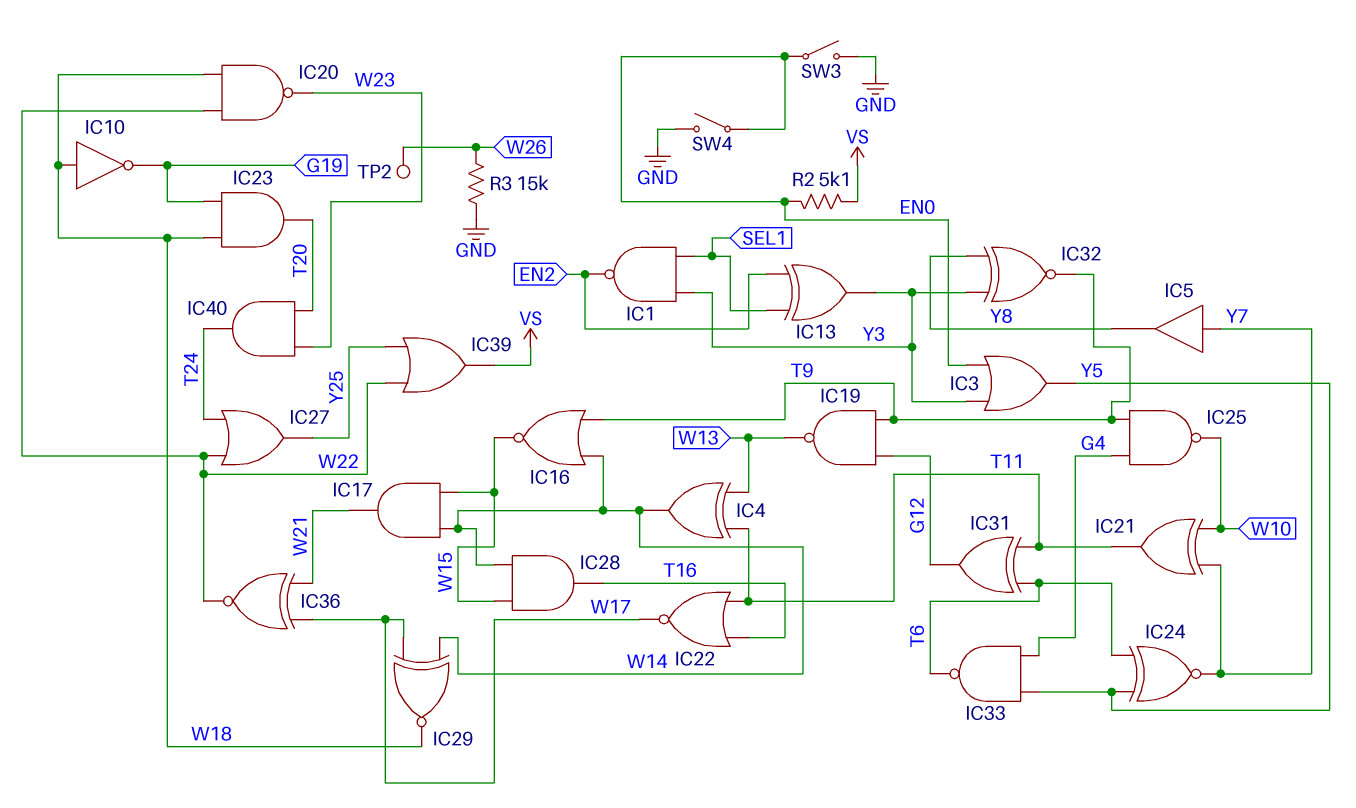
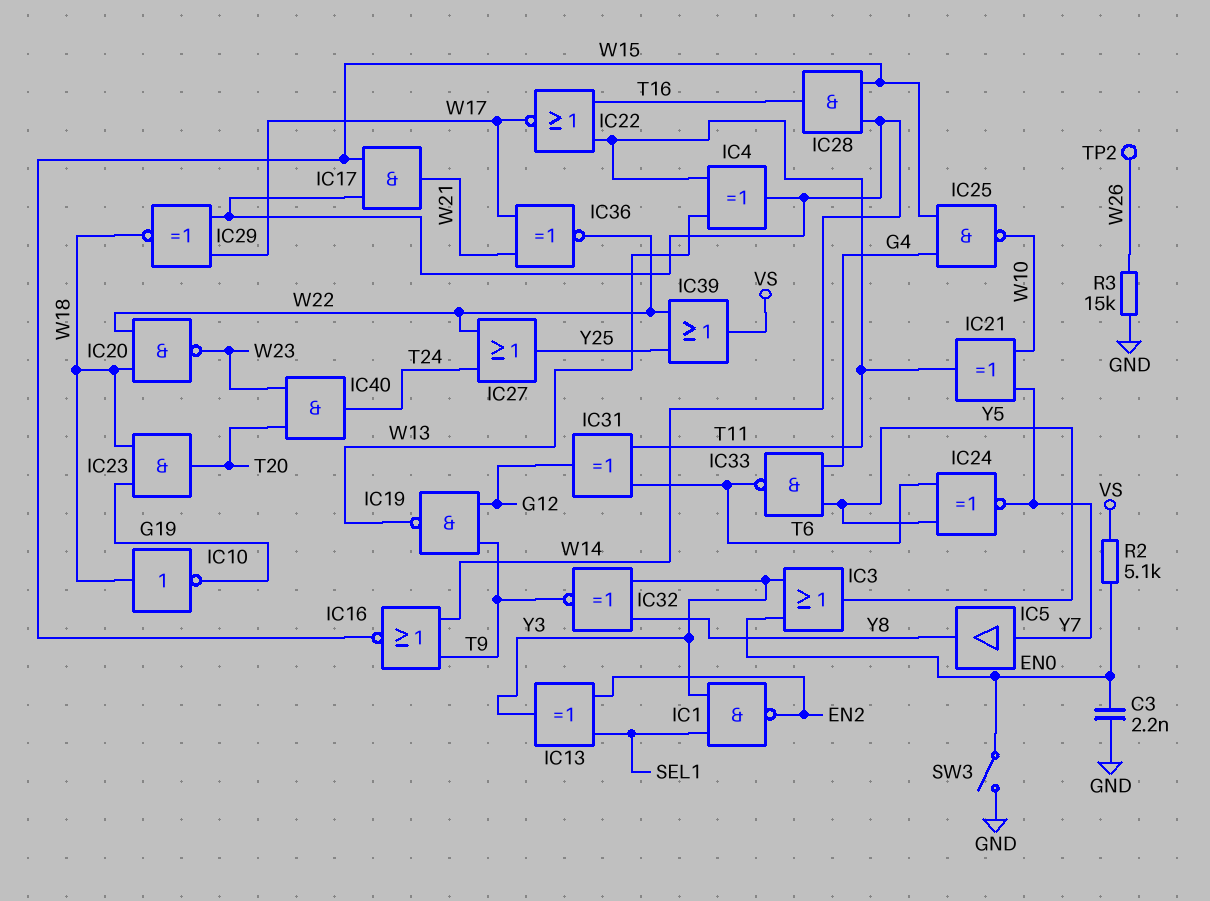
C3: none -> 2.2nF (EN0, GND)
IC25: NAND (in G4, in T9, out W10) -> NAND (in G4, in W15, out W10)
SW4: switch (EN0, GND) -> none

